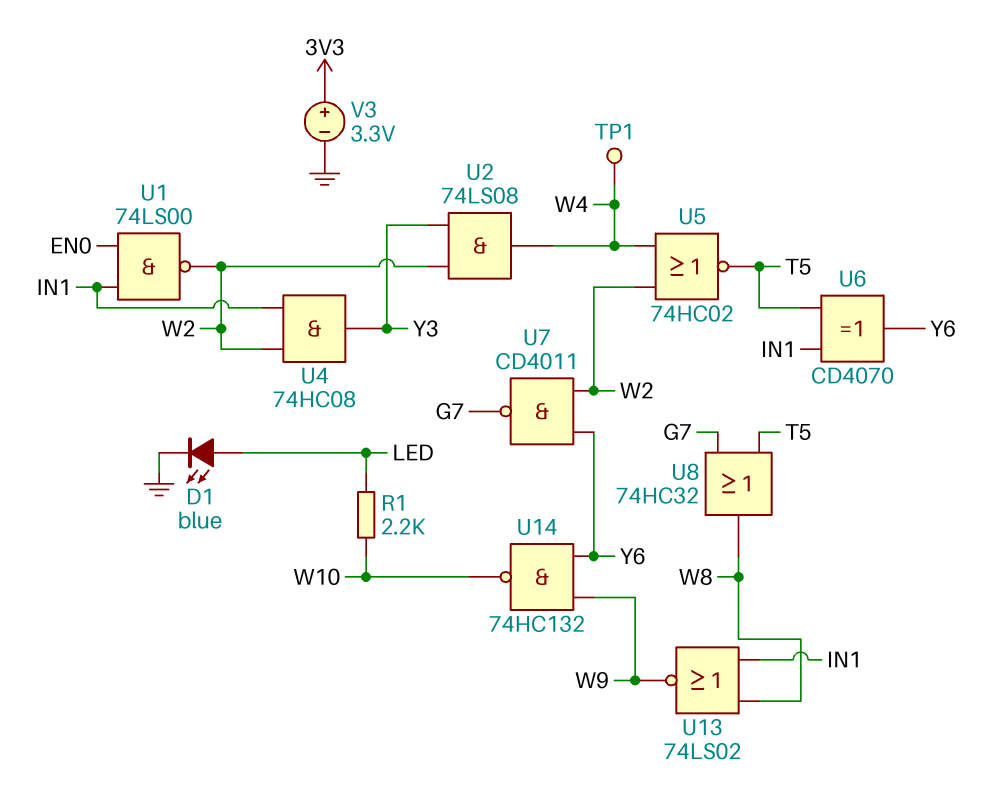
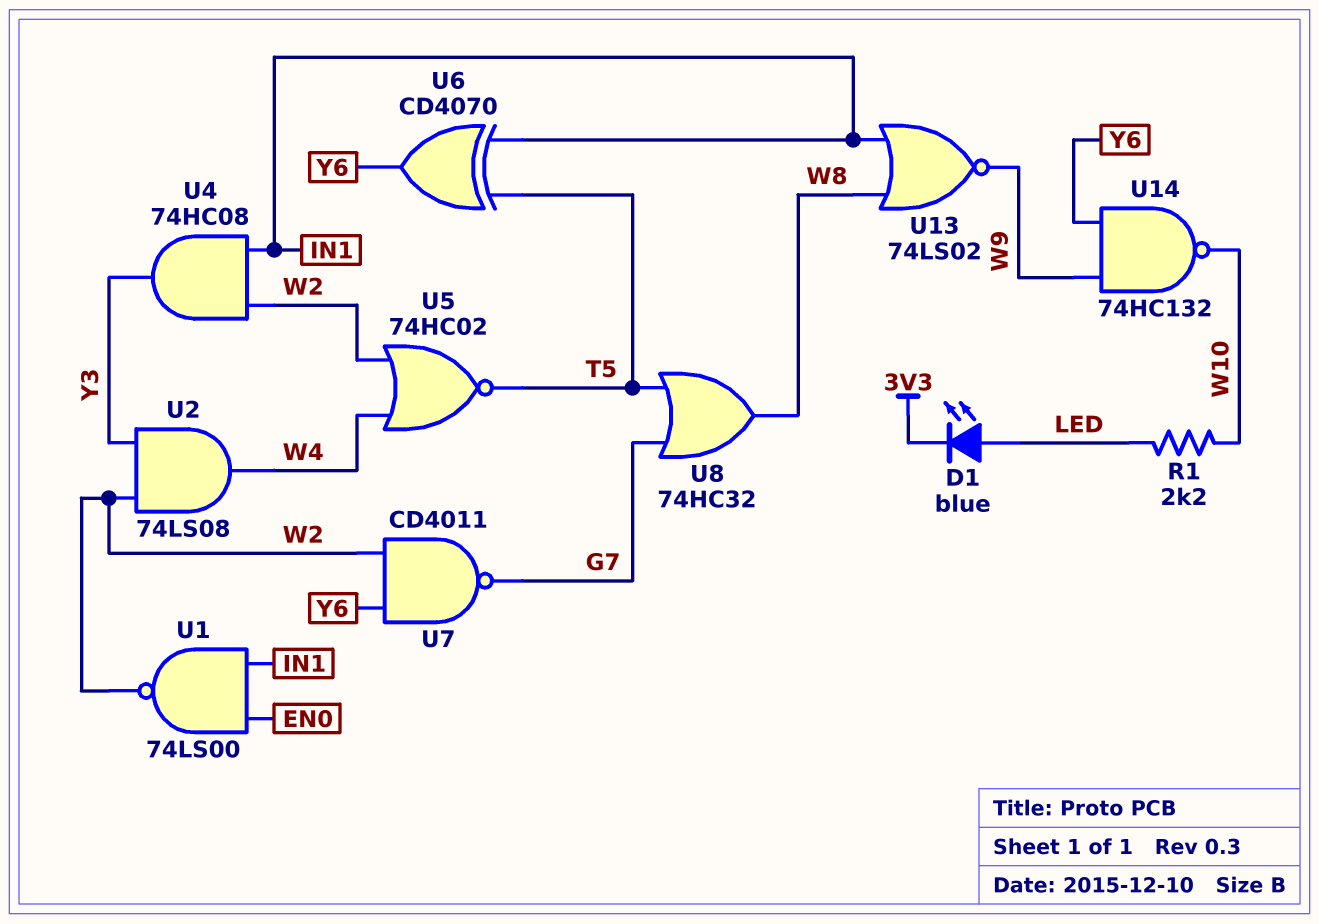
D1: LED blue (A LED, K GND) -> LED blue (A LED, K 3V3)
TP1: test point (W4) -> none
V3: 3.3V (plus 3V3, minus GND) -> none

